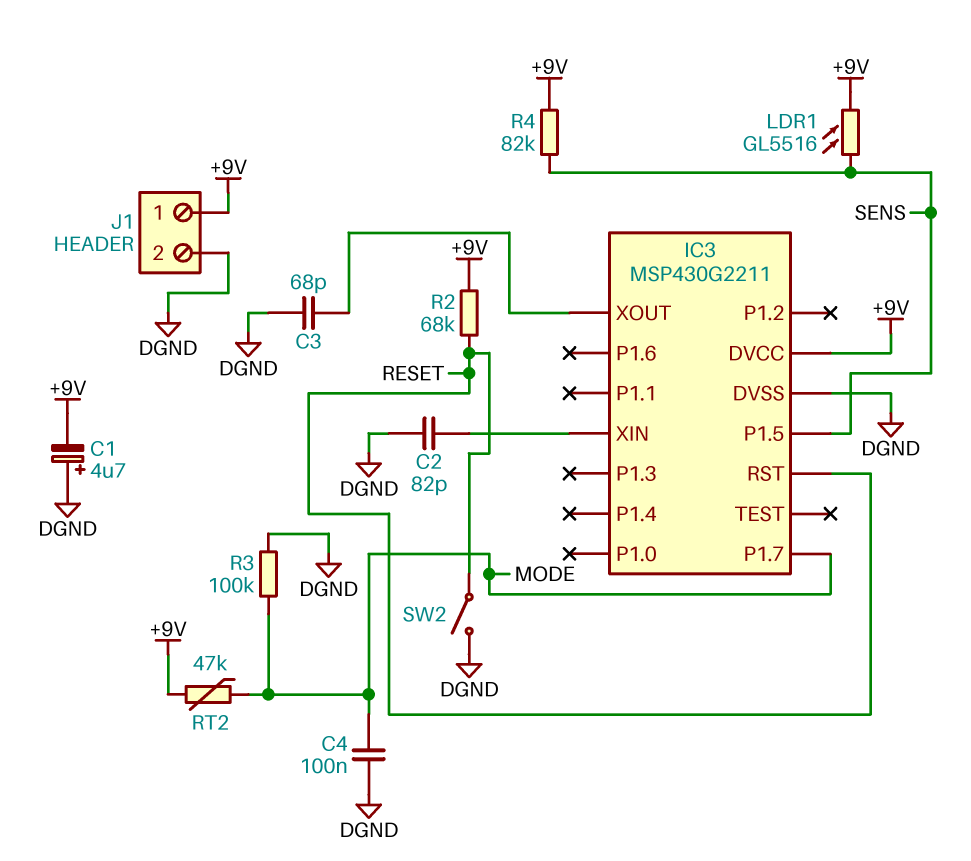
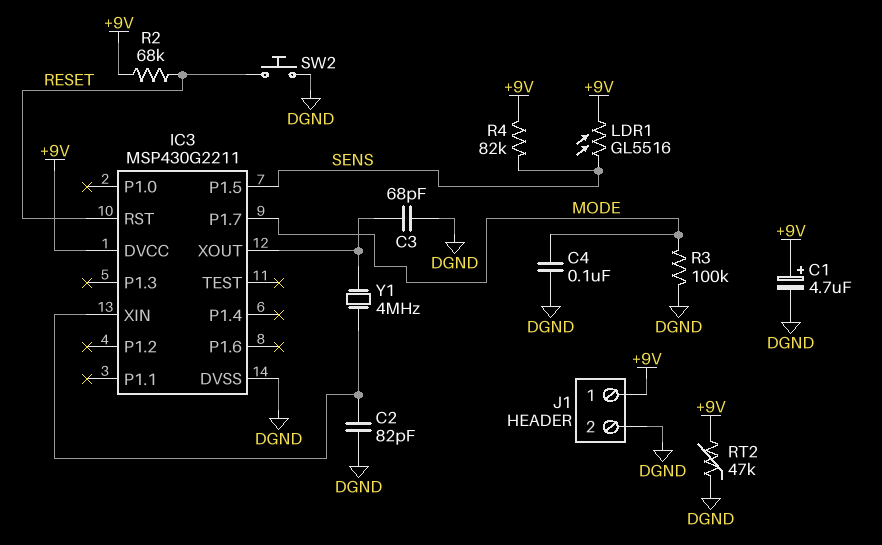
C1: 4.7uF (plus DGND, minus +9V) -> 4.7uF (plus +9V, minus DGND)
RT2: 47k (+9V, MODE) -> 47k (+9V, DGND)
SW2: switch (DGND, RESET) -> button (DGND, RESET)
Y1: none -> 4MHz (IC3/XIN, IC3/XOUT)

